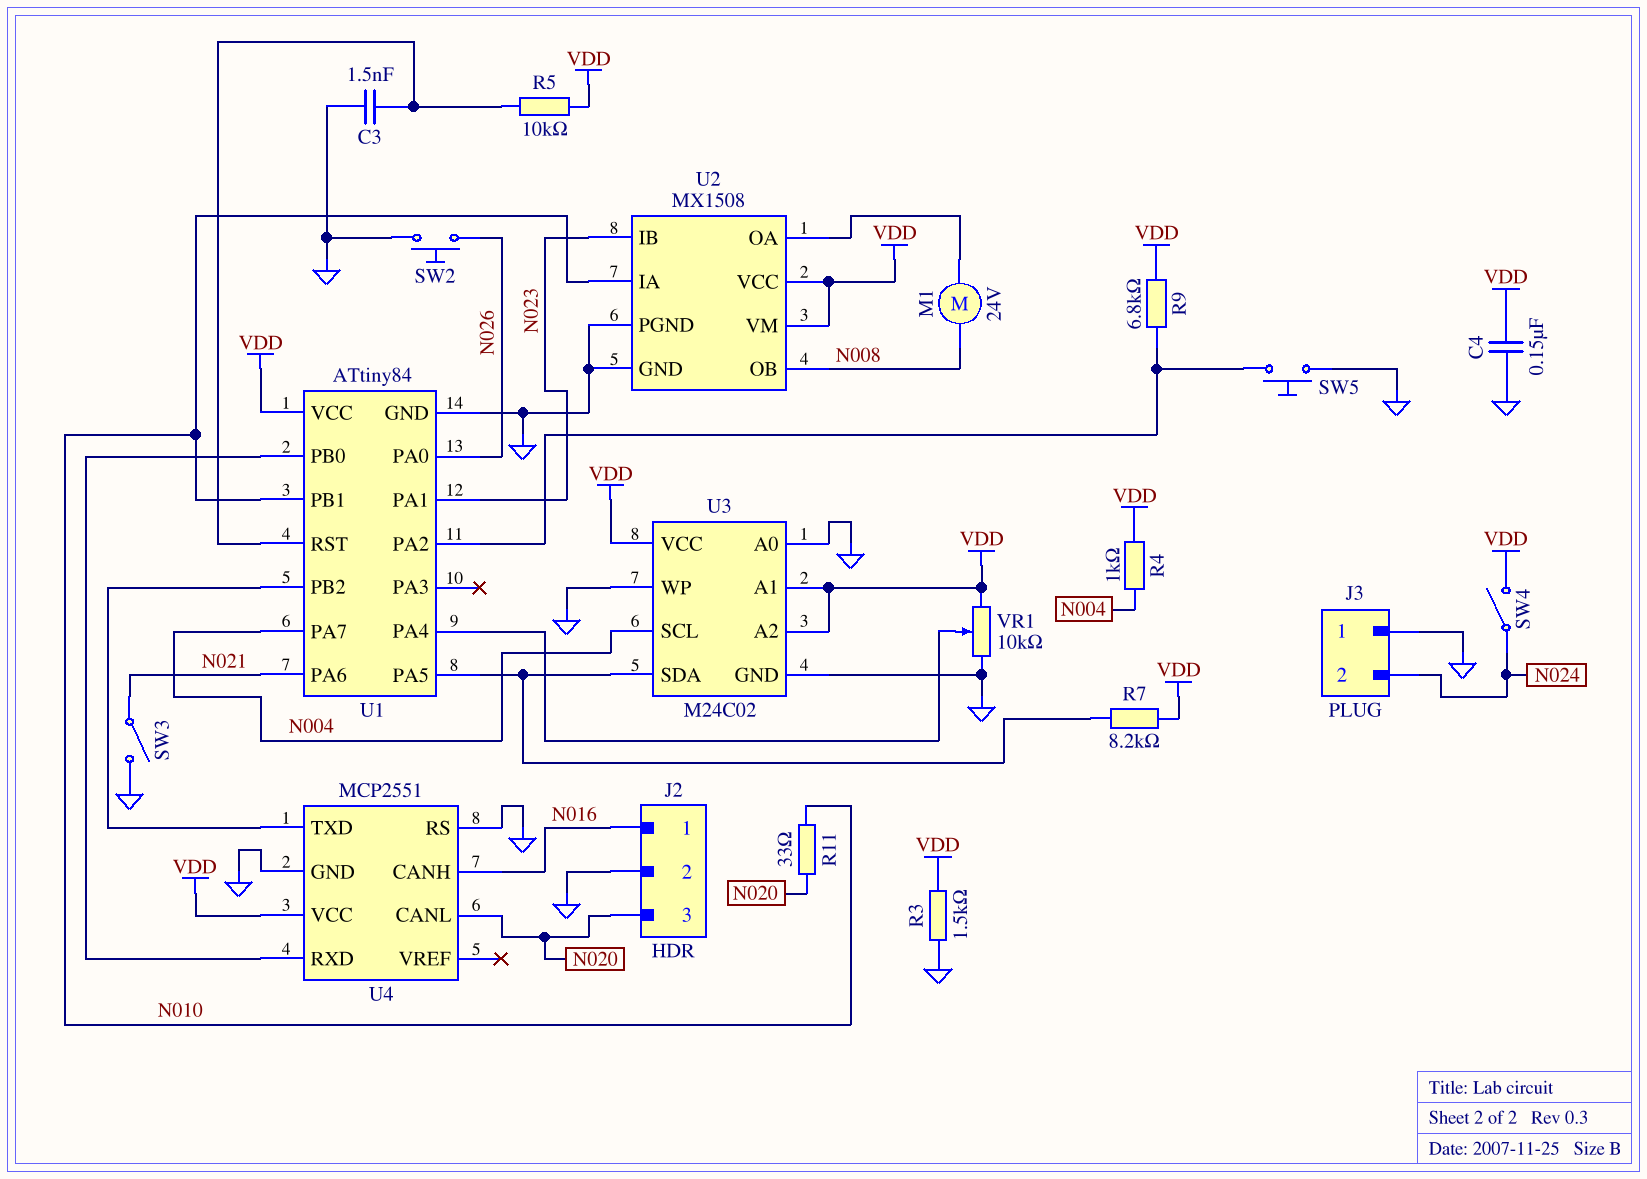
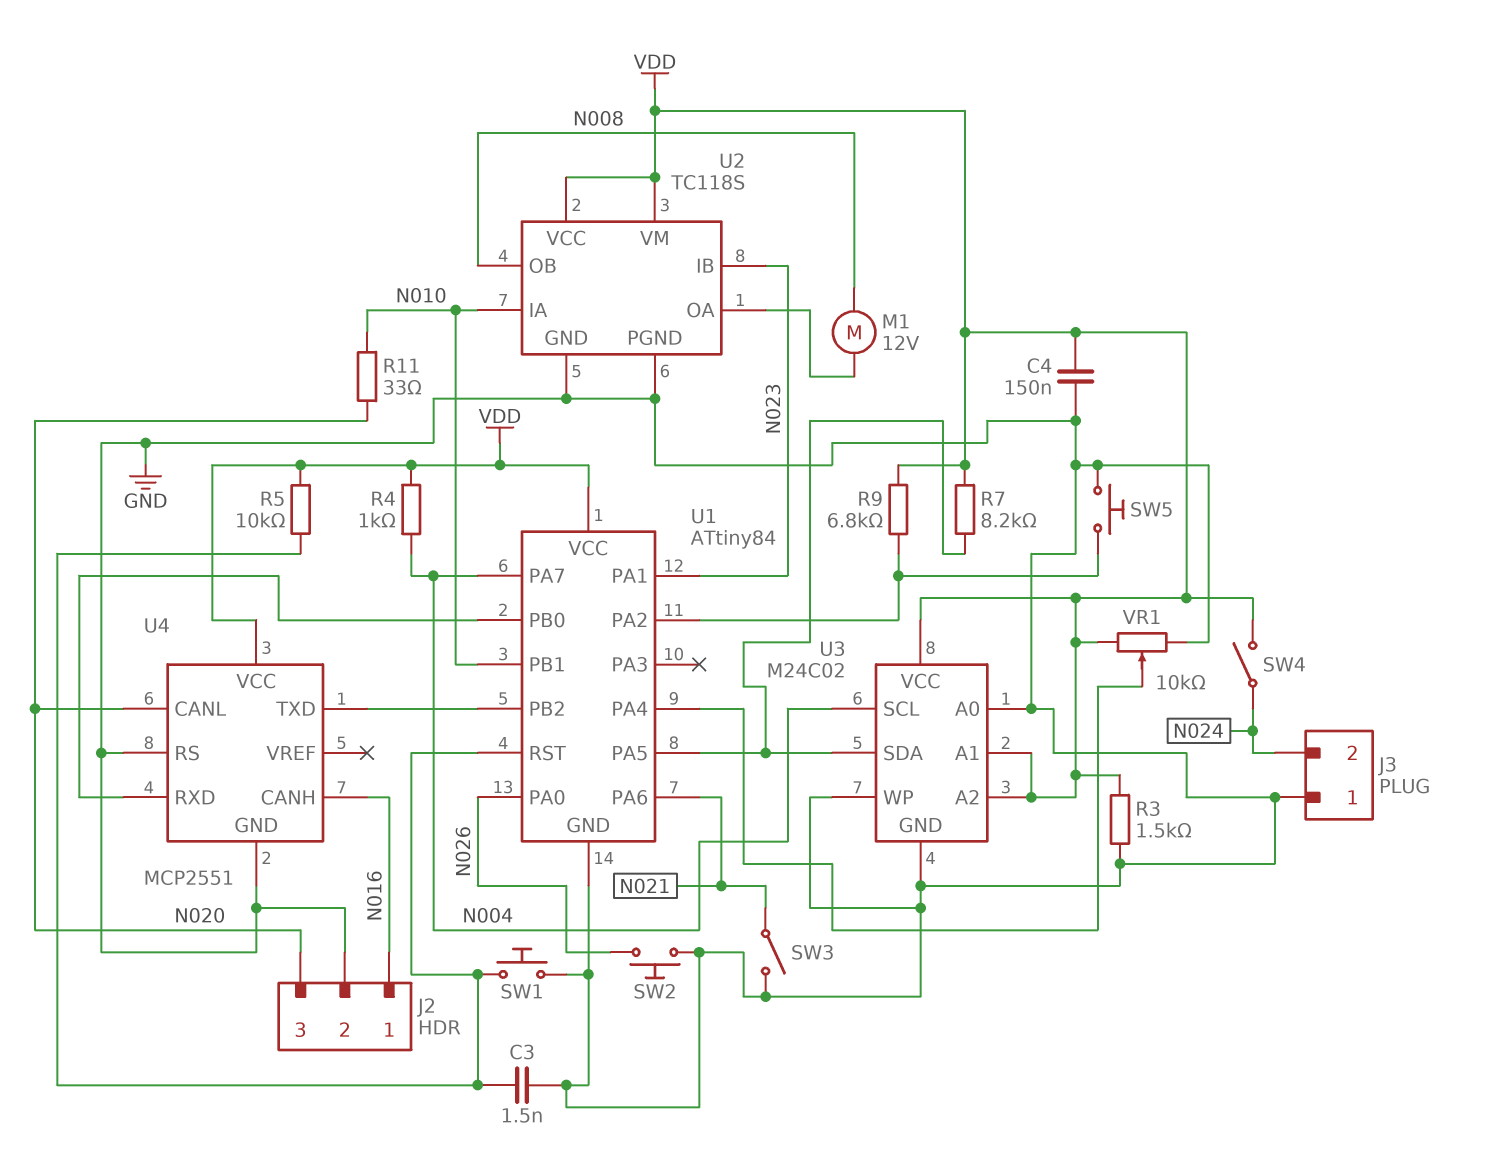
M1: motor 24V (N008, U2/OA) -> motor 12V (N008, U2/OA)
SW1: none -> button (GND, U1/RST)
U2: MX1508 -> TC118S

